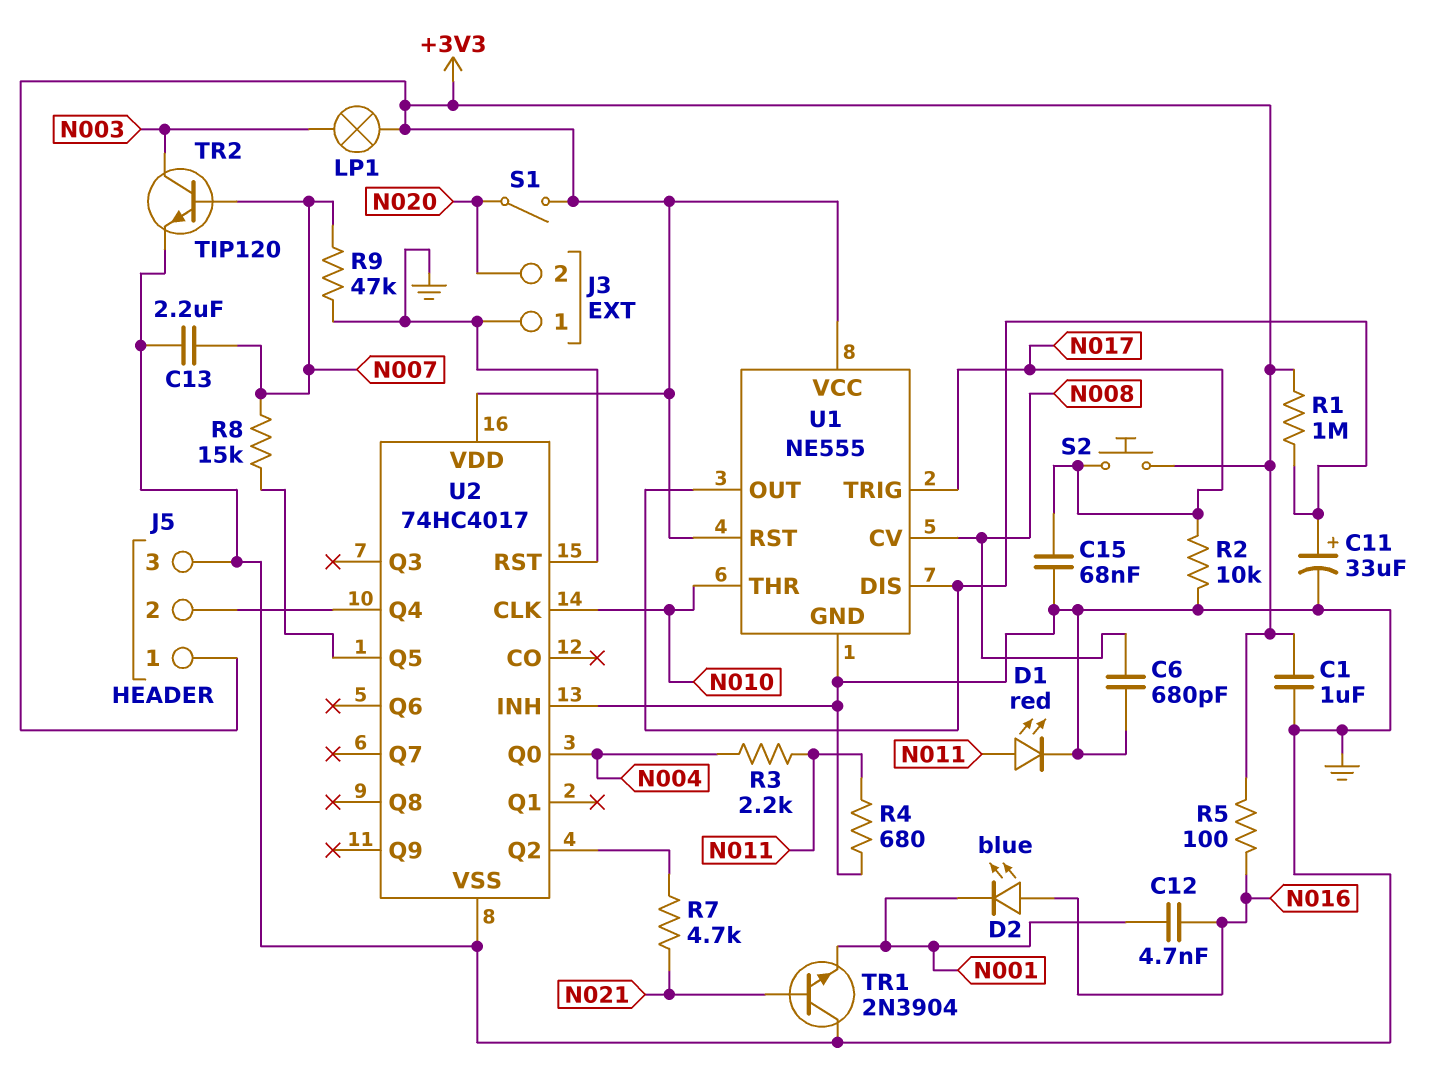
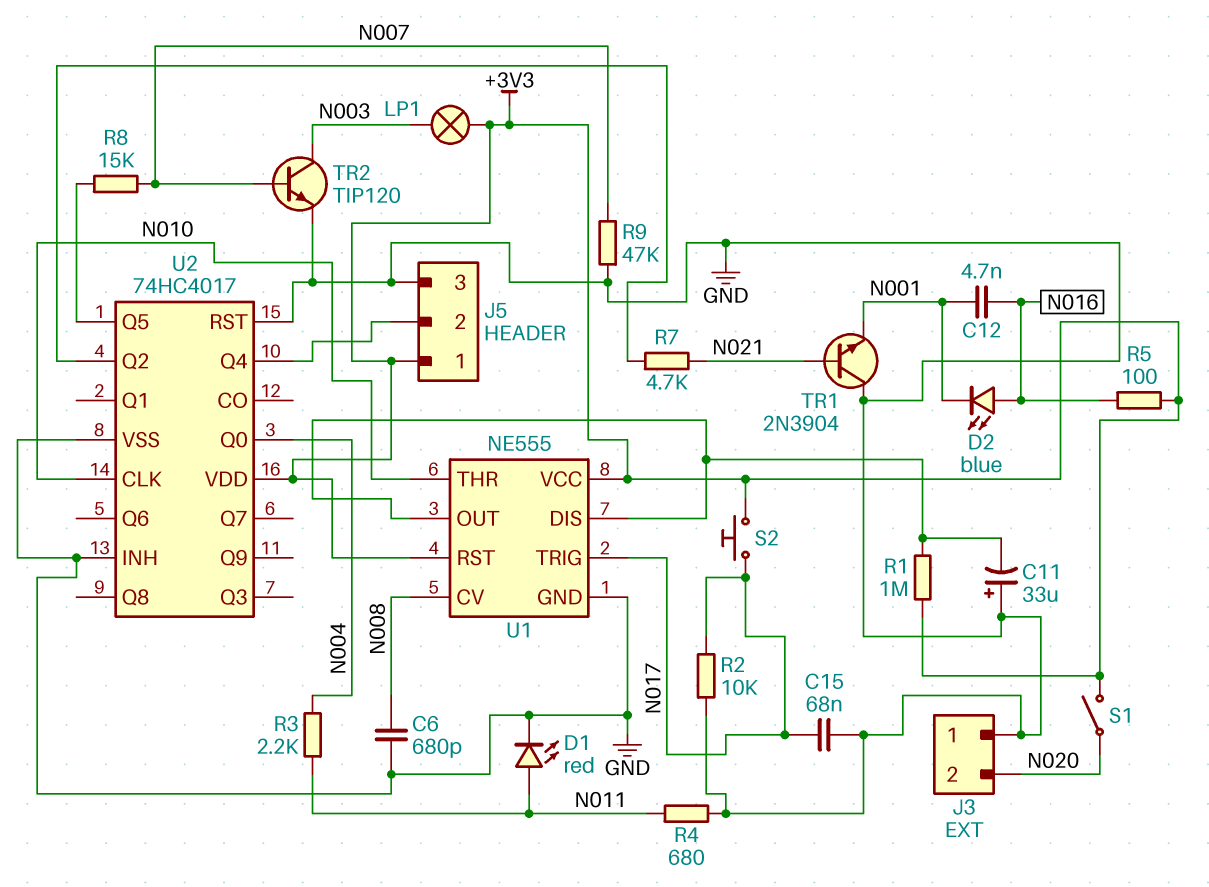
C1: 1uF (+3V3, GND) -> none
C11: 33uF (plus U1/DIS, minus GND) -> 33uF (plus GND, minus U1/DIS)
C13: 2.2uF (GND, N007) -> none

